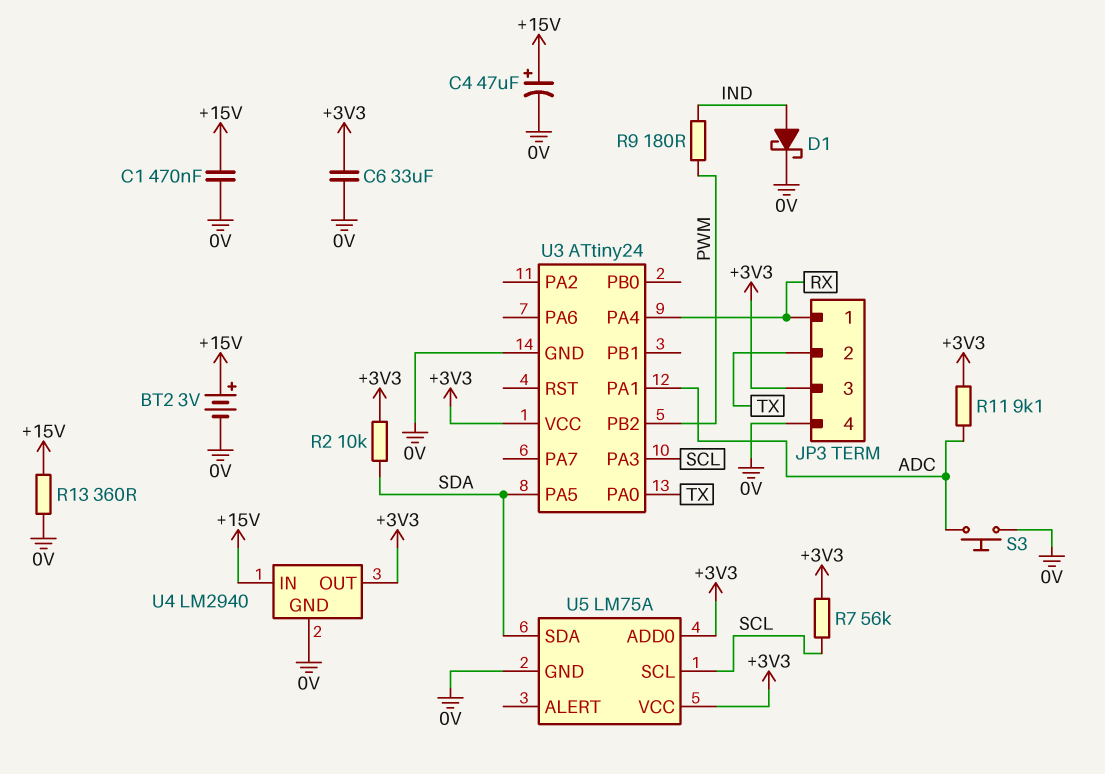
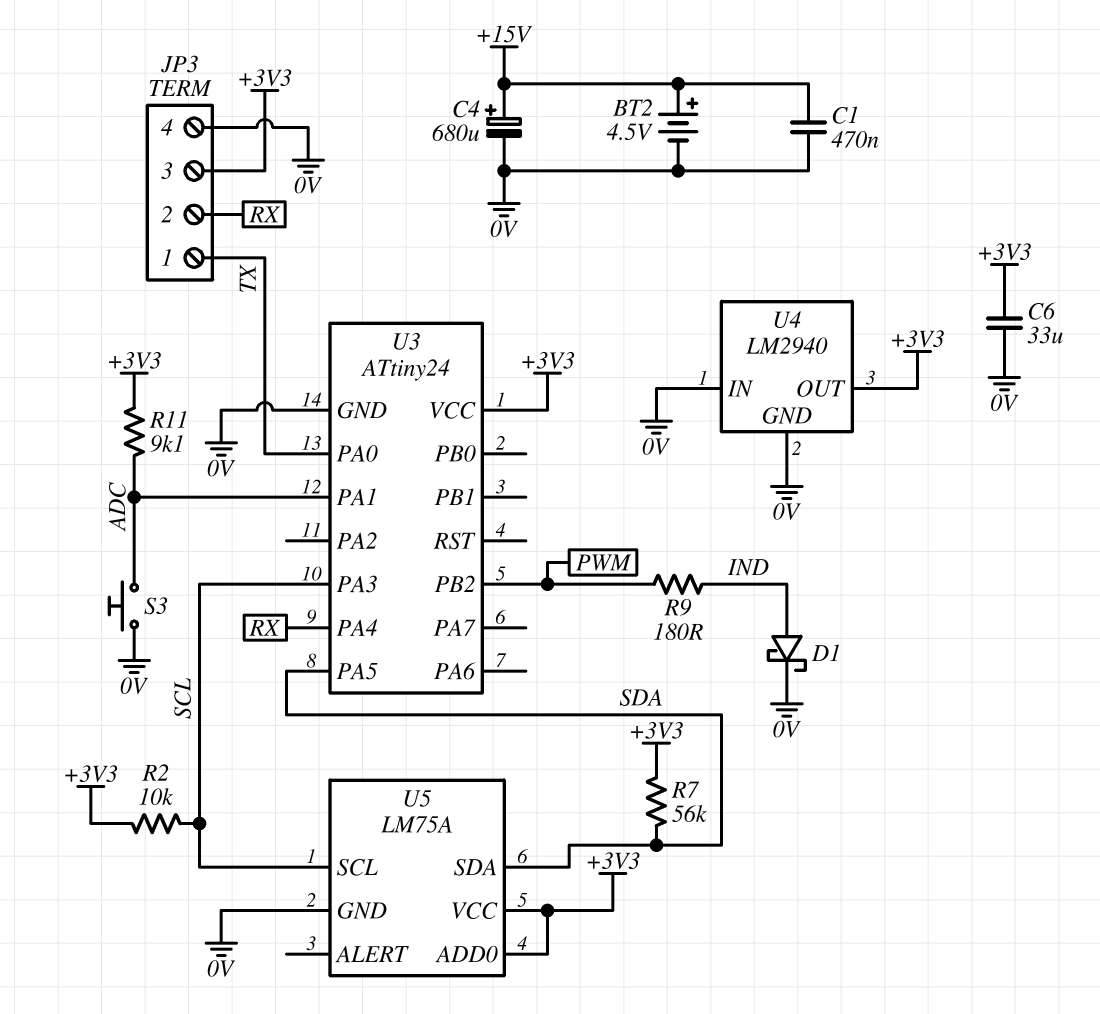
BT2: 3V (plus +15V, minus 0V) -> 4.5V (plus +15V, minus 0V)
C4: 47uF (plus +15V, minus 0V) -> 680uF (plus +15V, minus 0V)
JP3 pin 1: RX -> TX
JP3 pin 2: TX -> RX
R2: 10k (+3V3, SDA) -> 10k (+3V3, SCL)
R7: 56k (+3V3, SCL) -> 56k (+3V3, SDA)
R13: 360 (+15V, 0V) -> none
U4 pin IN: +15V -> 0V

